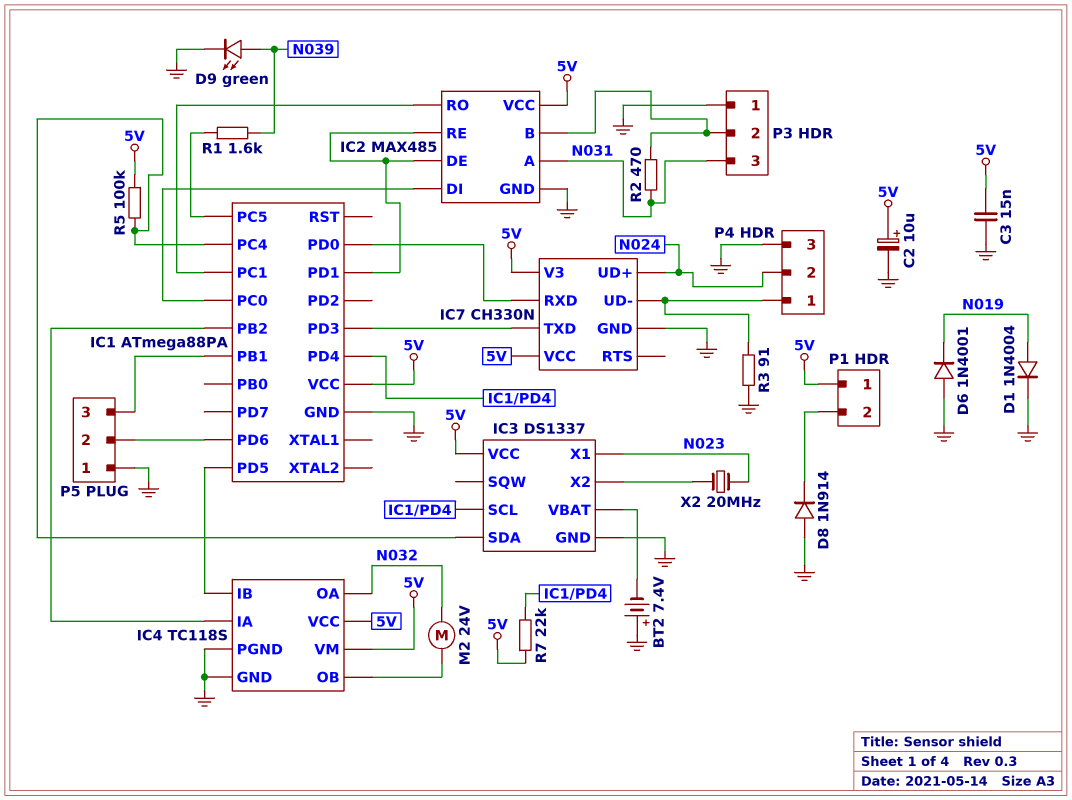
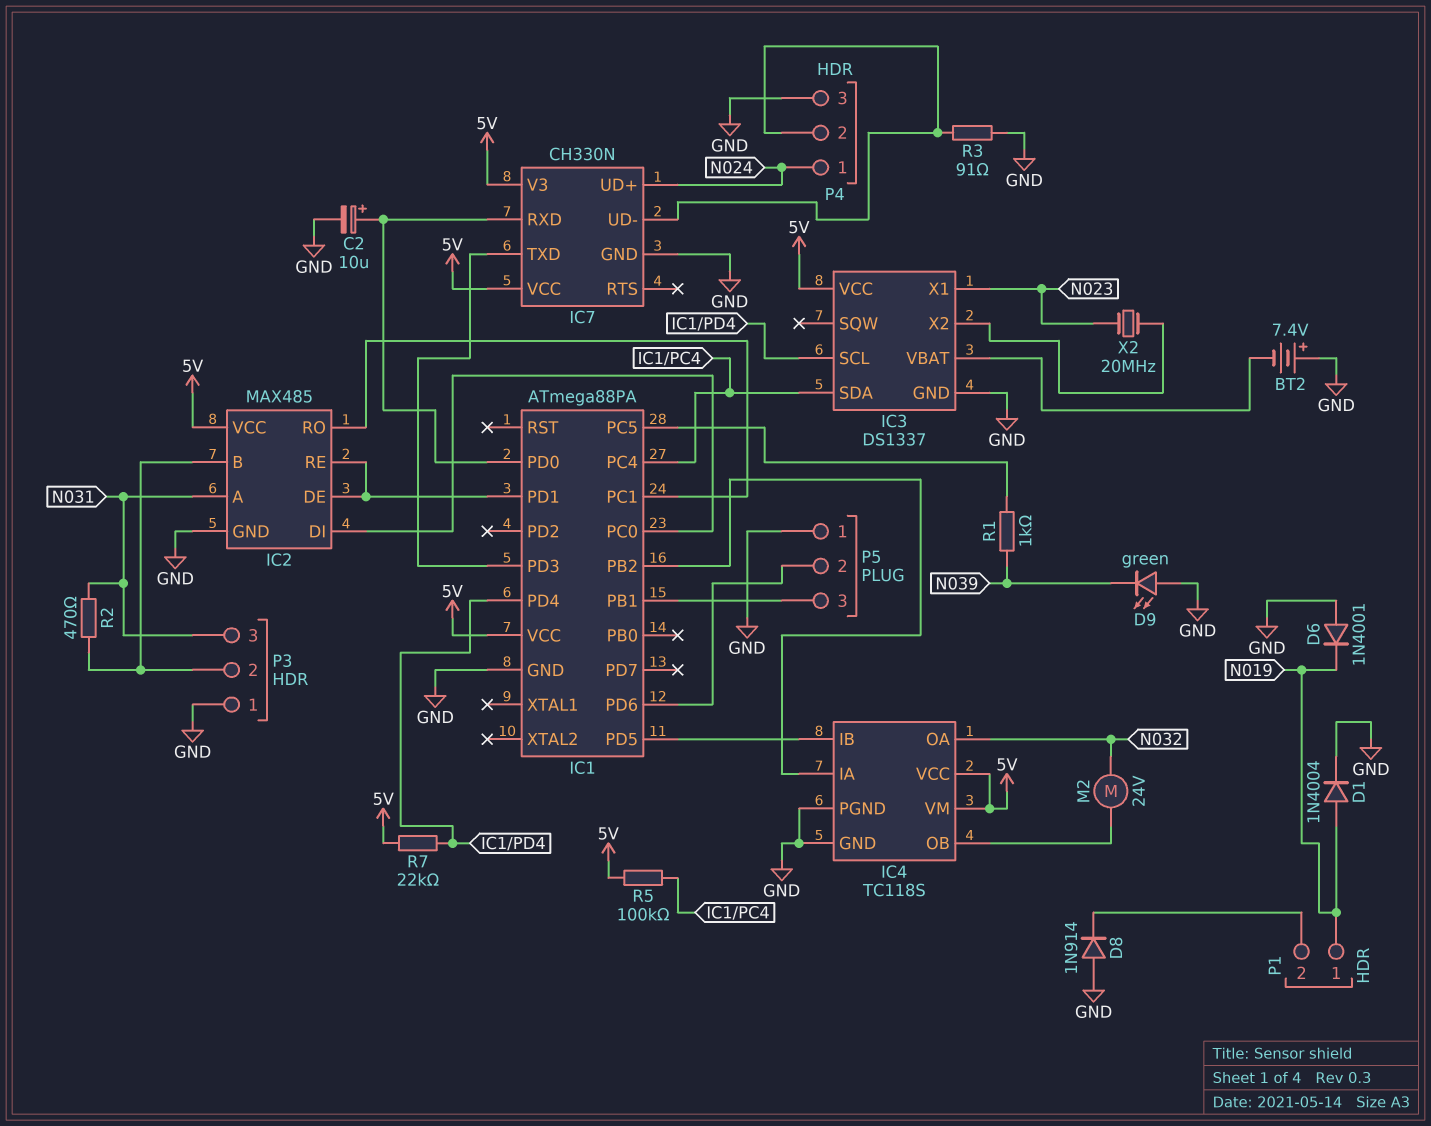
C2: 10uF (plus 5V, minus GND) -> 10uF (plus IC1/PD0, minus GND)
C3: 15nF (5V, GND) -> none
D9: LED green (A N039, K GND) -> LED green (A GND, K N039)
P1 pin 1: 5V -> N019
P4 pin 1: IC7/UD- -> N024
P4 pin 2: N024 -> IC7/UD-
R1: 1.6k (IC1/PC5, N039) -> 1k (IC1/PC5, N039)

